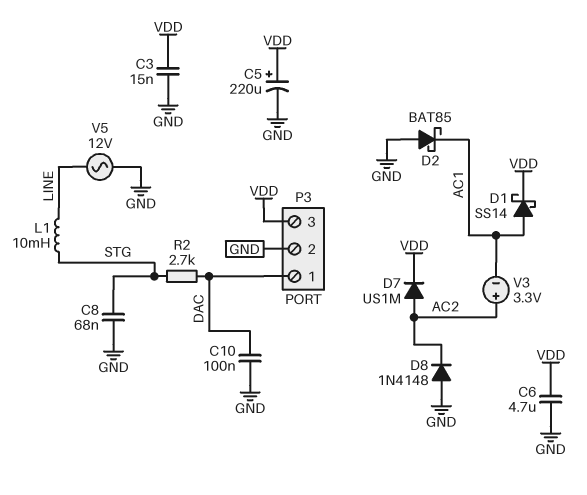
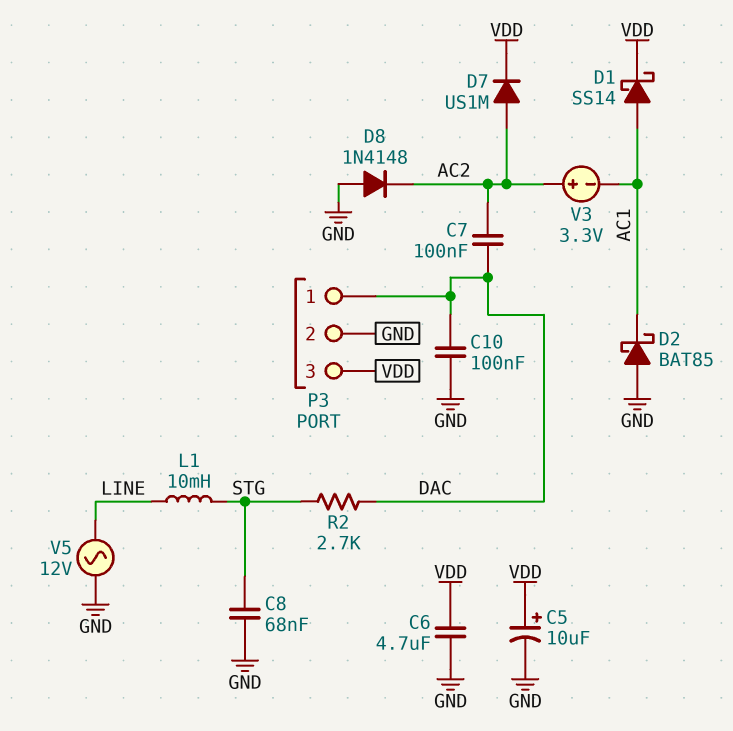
C3: 15nF (GND, VDD) -> none
C5: 220uF (plus VDD, minus GND) -> 10uF (plus VDD, minus GND)
C7: none -> 100nF (AC2, DAC)

